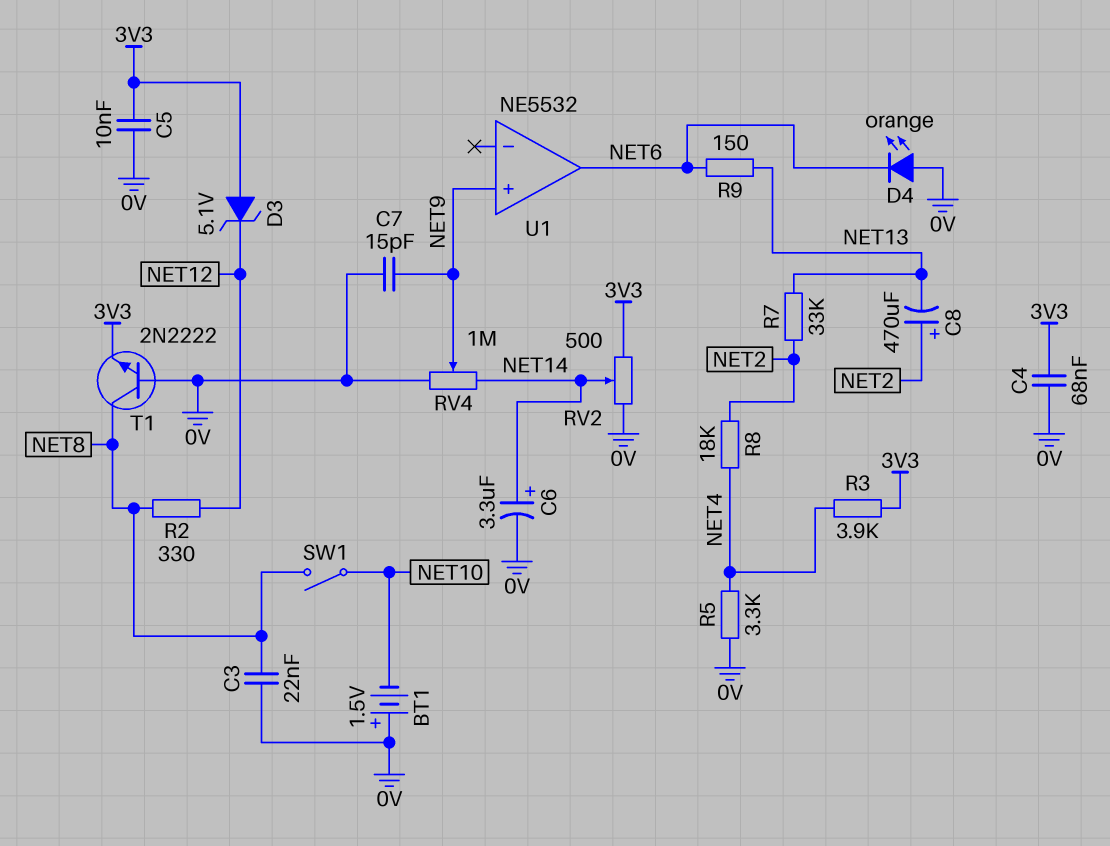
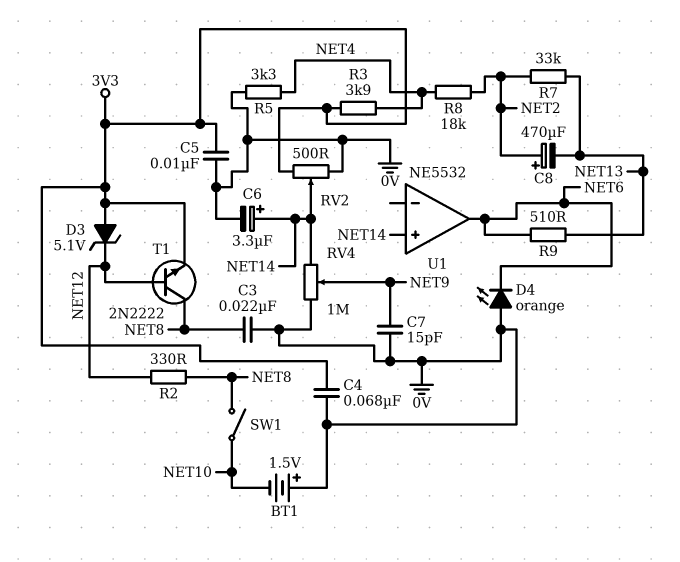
R9: 150 (NET6, NET13) -> 510 (NET6, NET13)
T1: NPN 2N2222 (B 0V, C NET8, E 3V3) -> NPN 2N2222 (B NET12, C NET8, E 3V3)
U1 pin in+: NET9 -> NET14

